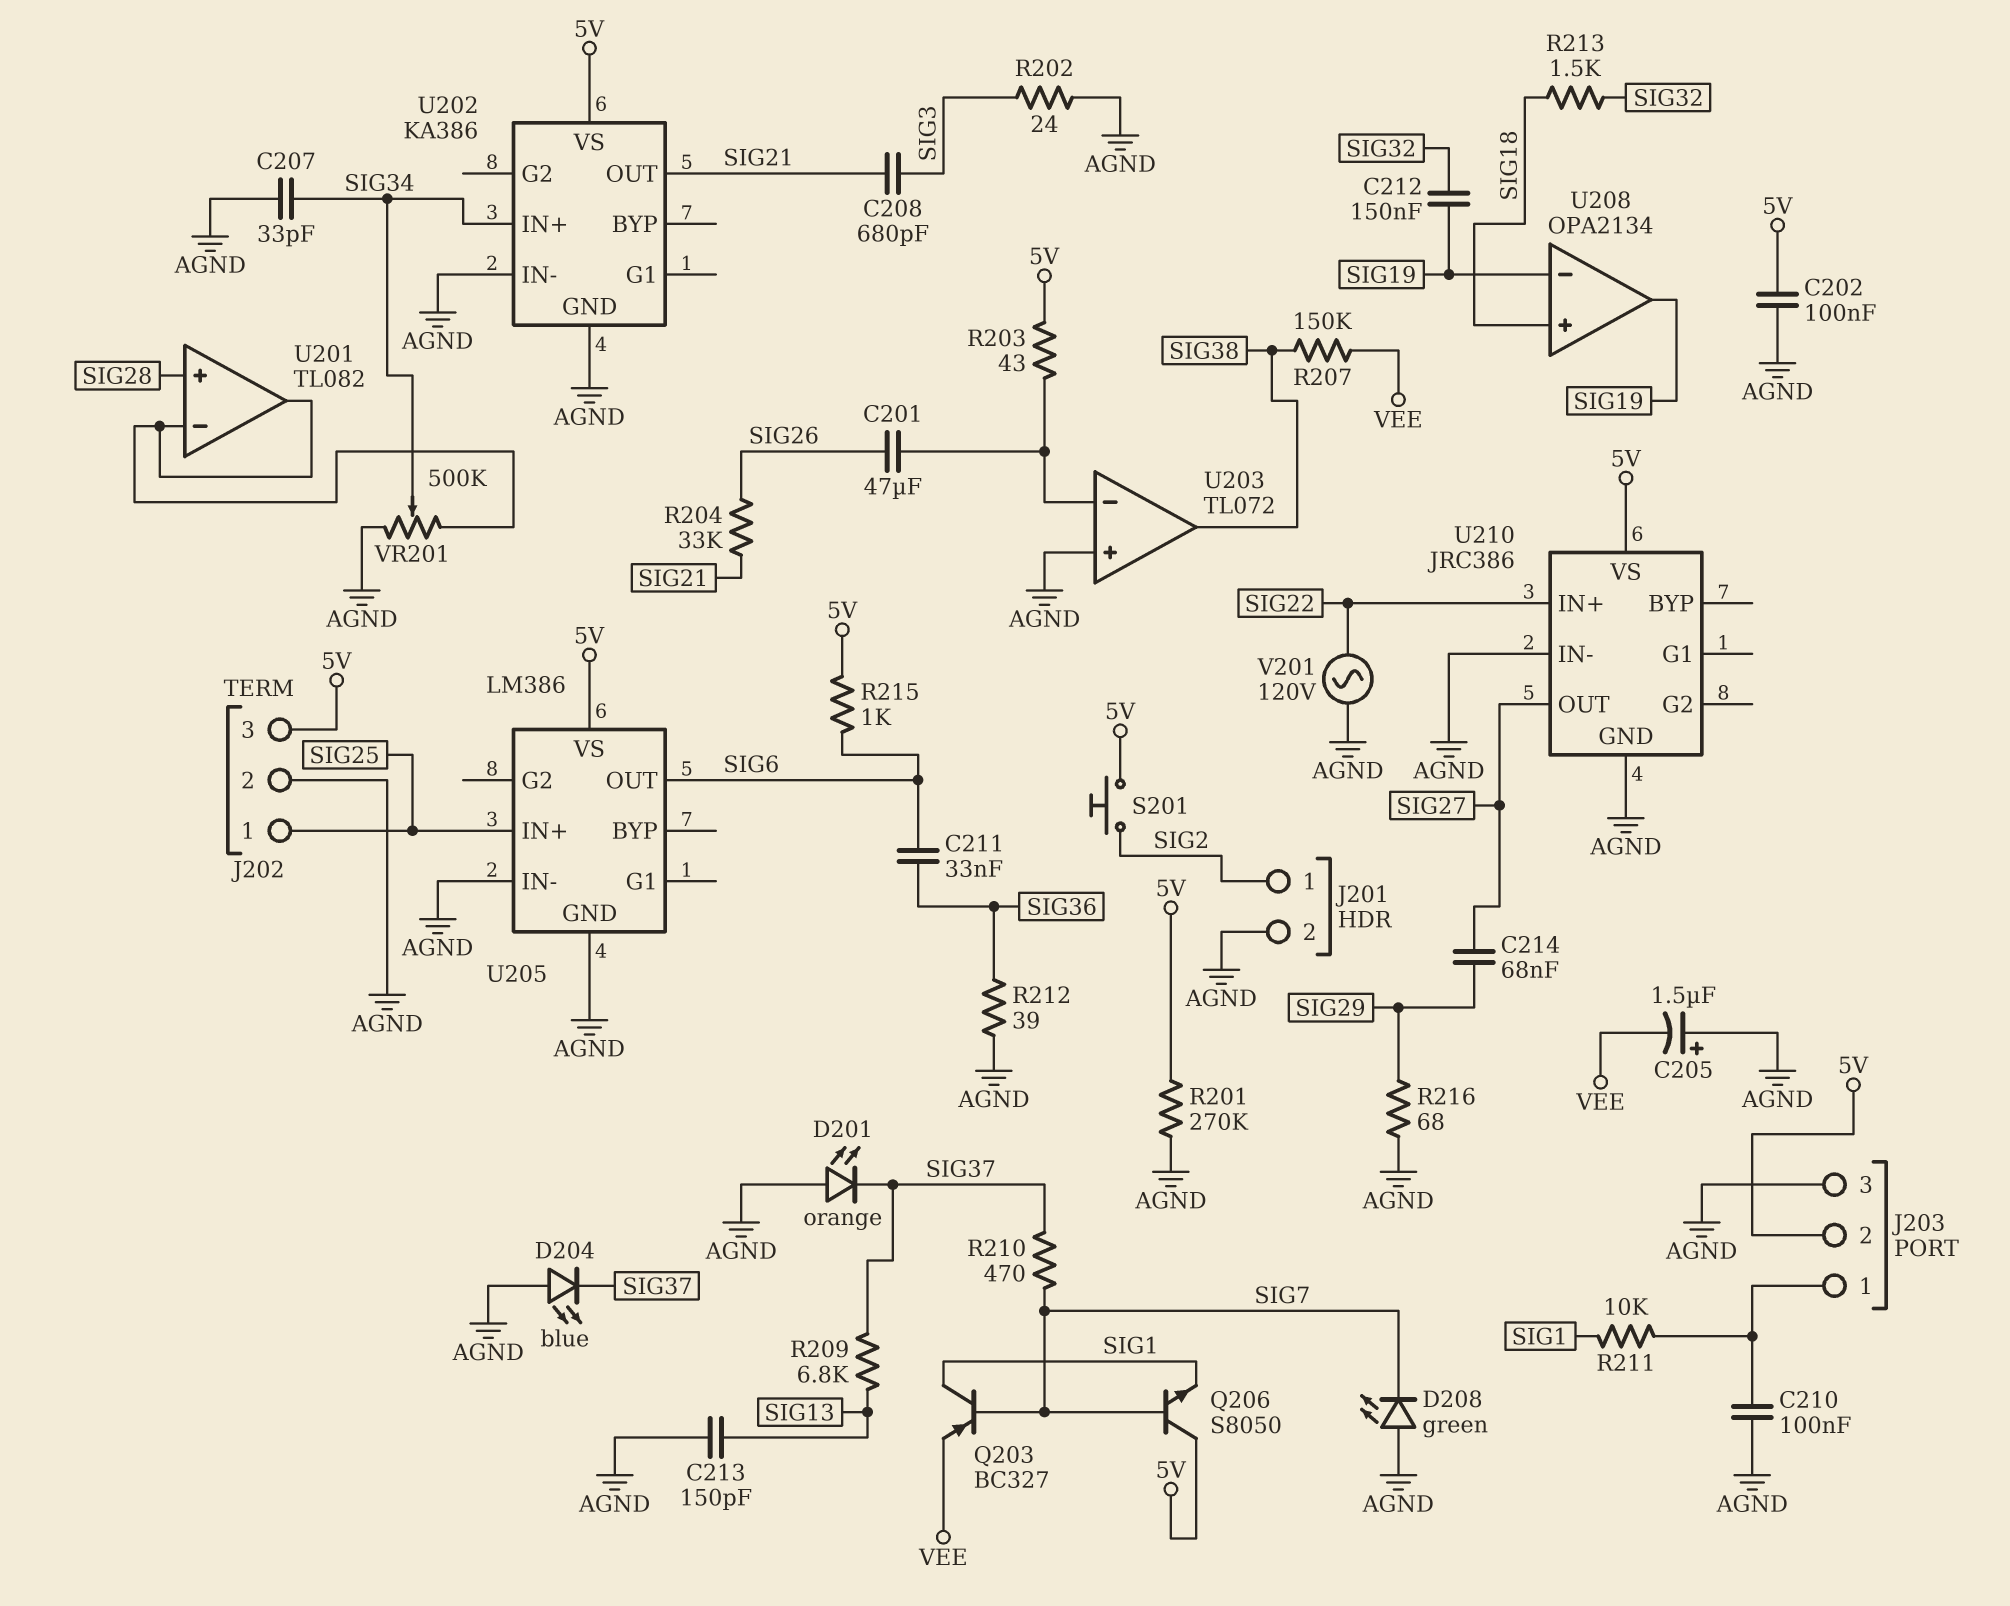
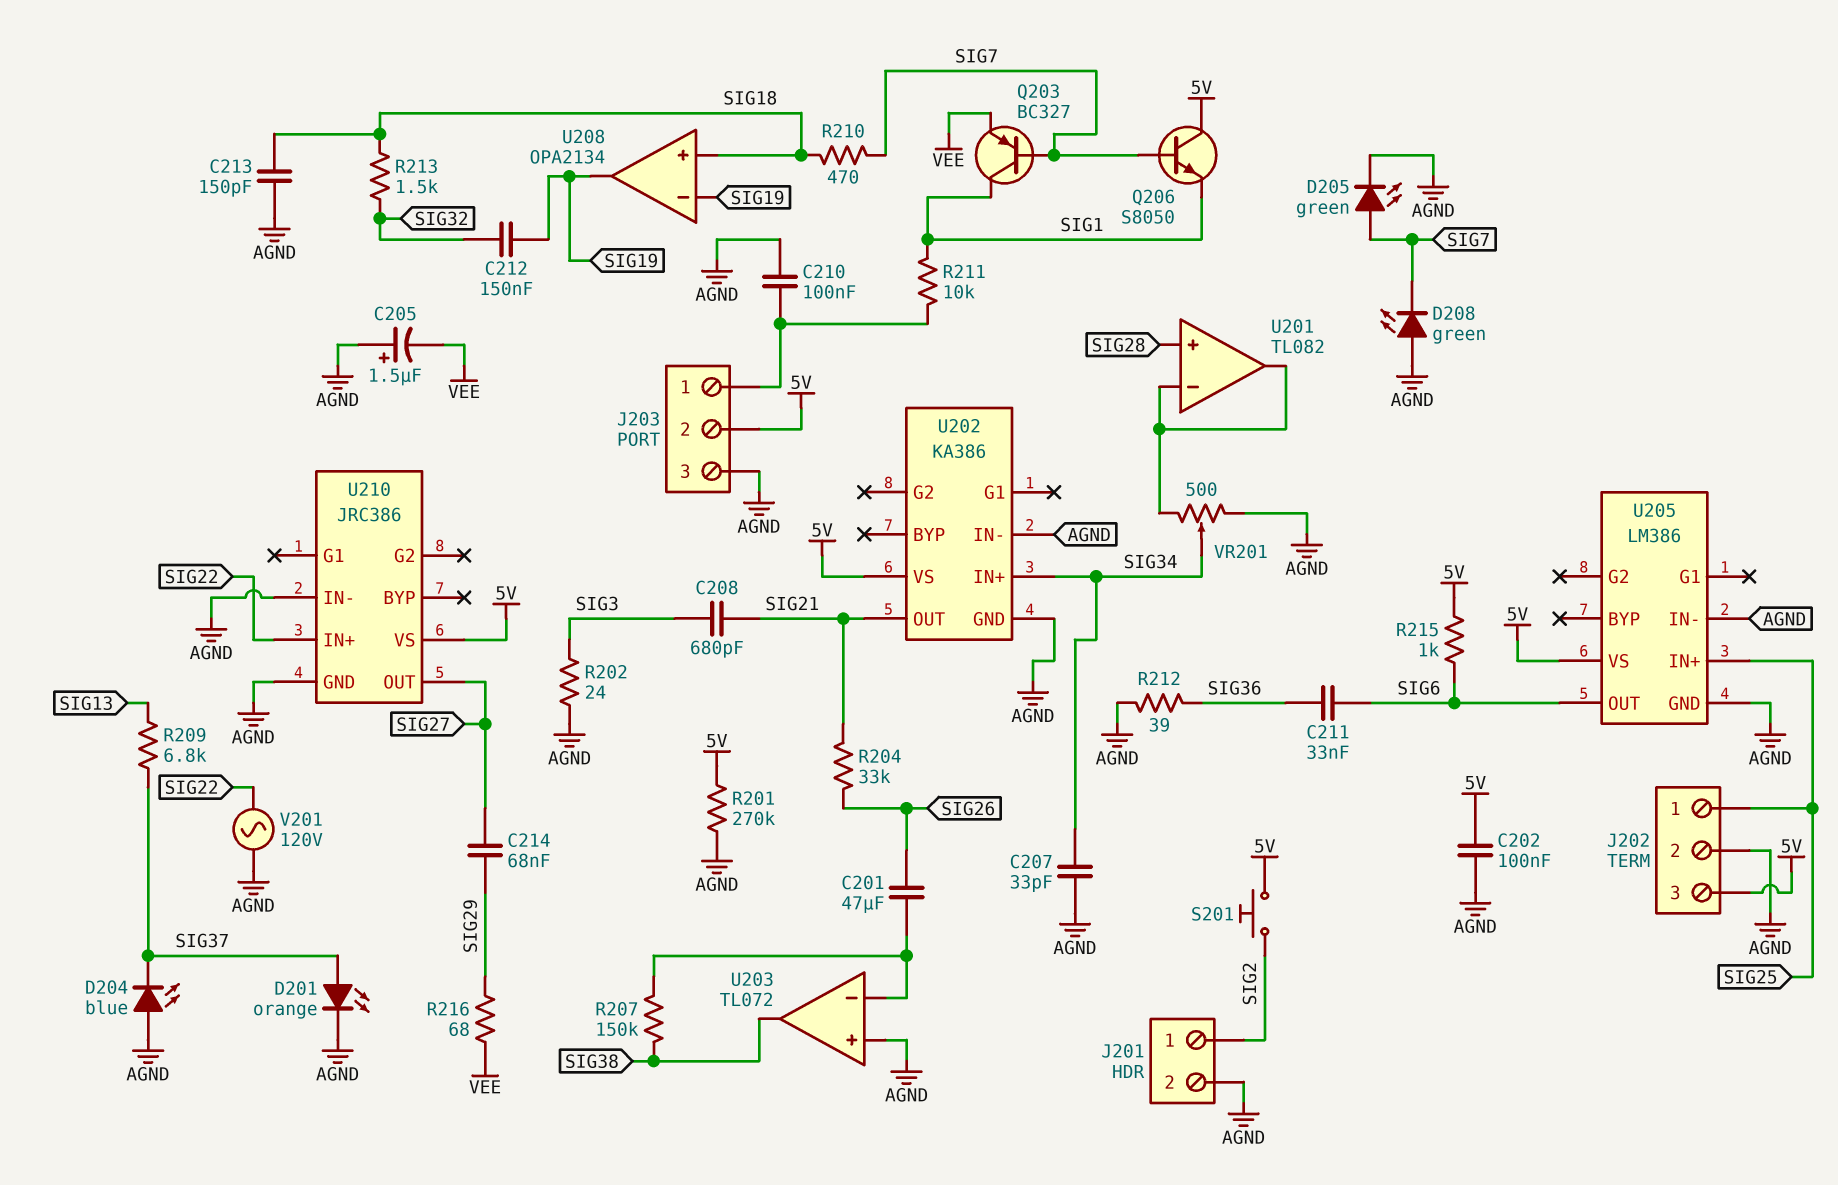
C213: 150pF (AGND, SIG13) -> 150pF (AGND, SIG18)
D201: LED orange (A AGND, K SIG37) -> LED orange (A SIG37, K AGND)
D205: none -> LED green (A SIG7, K AGND)
R203: 43 (5V, U203/in-) -> none
R207: 150k (SIG38, VEE) -> 150k (SIG38, U203/in-)
R210: 470 (SIG7, SIG37) -> 470 (SIG7, SIG18)
R216: 68 (AGND, SIG29) -> 68 (SIG29, VEE)
VR201: 500k (AGND, U201/in-, wiper SIG34) -> 500 (AGND, U201/in-, wiper SIG34)

